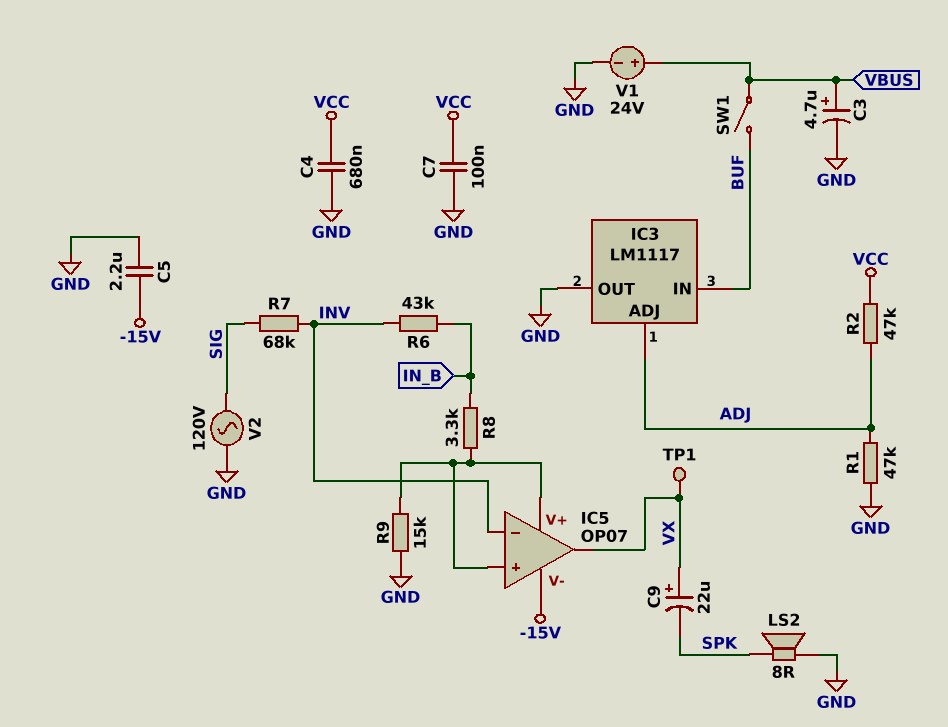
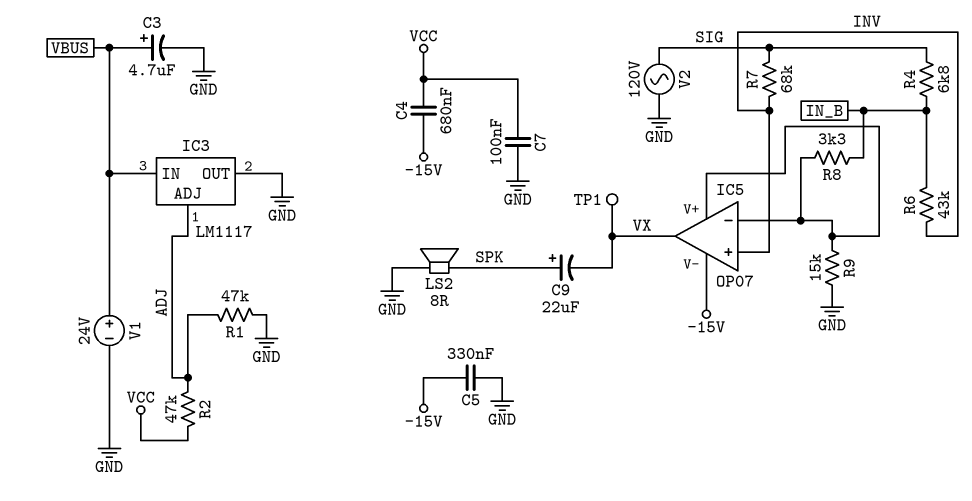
C4: 680nF (GND, VCC) -> 680nF (-15V, VCC)
C5: 2.2uF (-15V, GND) -> 330nF (-15V, GND)
C9: 22uF (plus VX, minus SPK) -> 22uF (plus SPK, minus VX)
IC3 pin IN: BUF -> VBUS
IC5 pin in+: IC5/V+ -> INV
IC5 pin in-: INV -> IC5/V+
R4: none -> 6.8k (IN_B, SIG)
SW1: switch (BUF, VBUS) -> none

